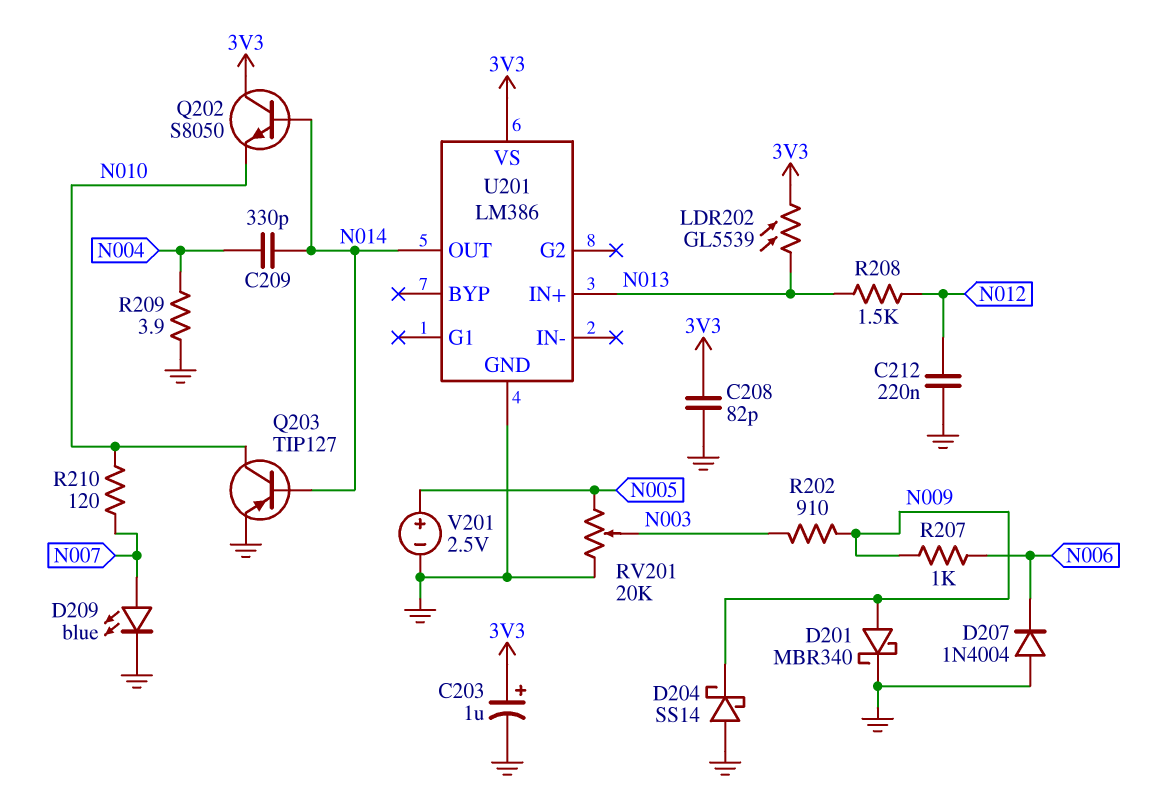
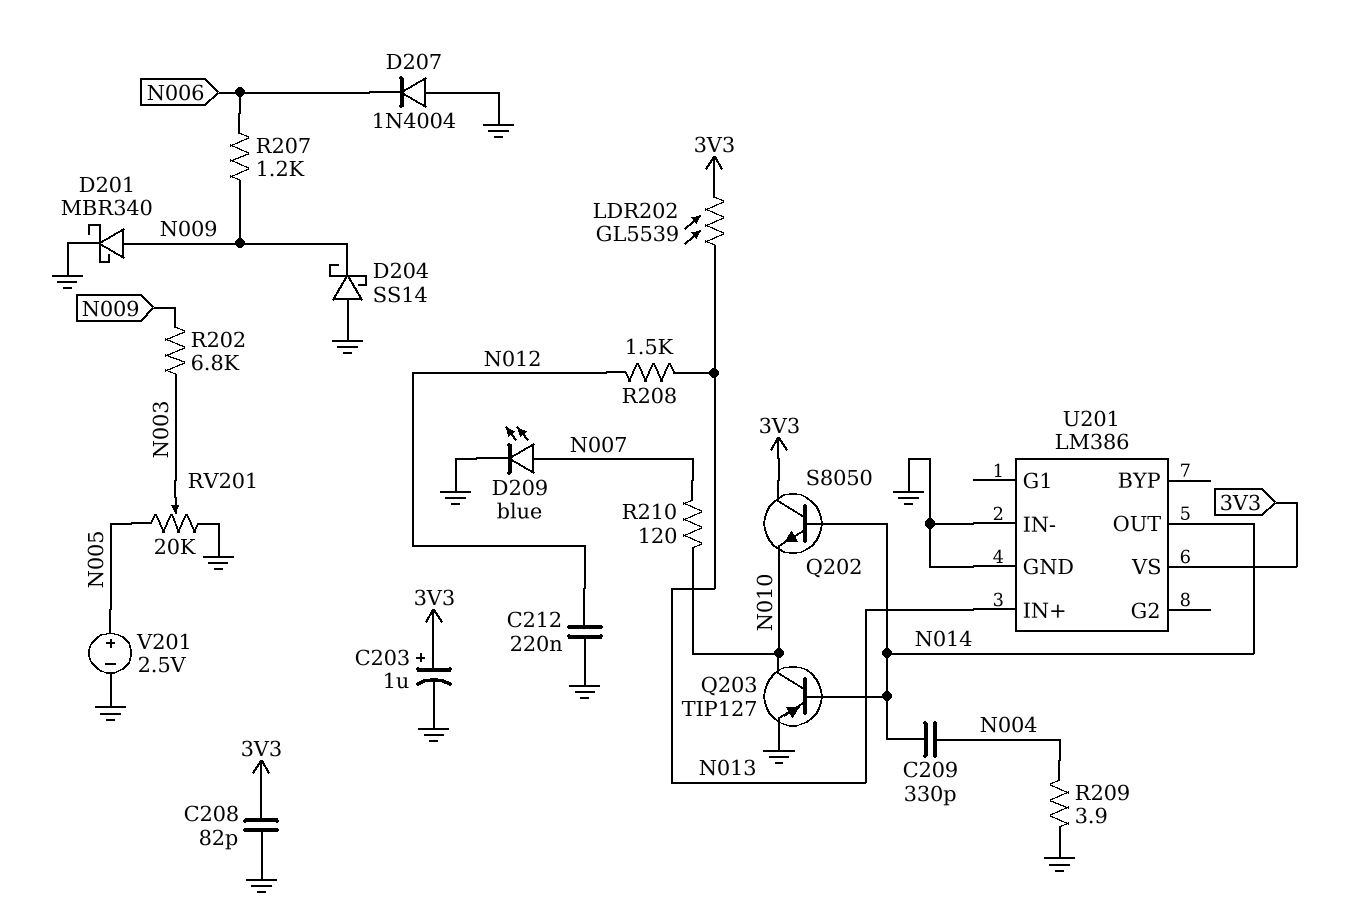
R202: 910 (N003, N009) -> 6.8k (N003, N009)
R207: 1k (N006, N009) -> 1.2k (N006, N009)
U201 pin IN-: none -> GND

